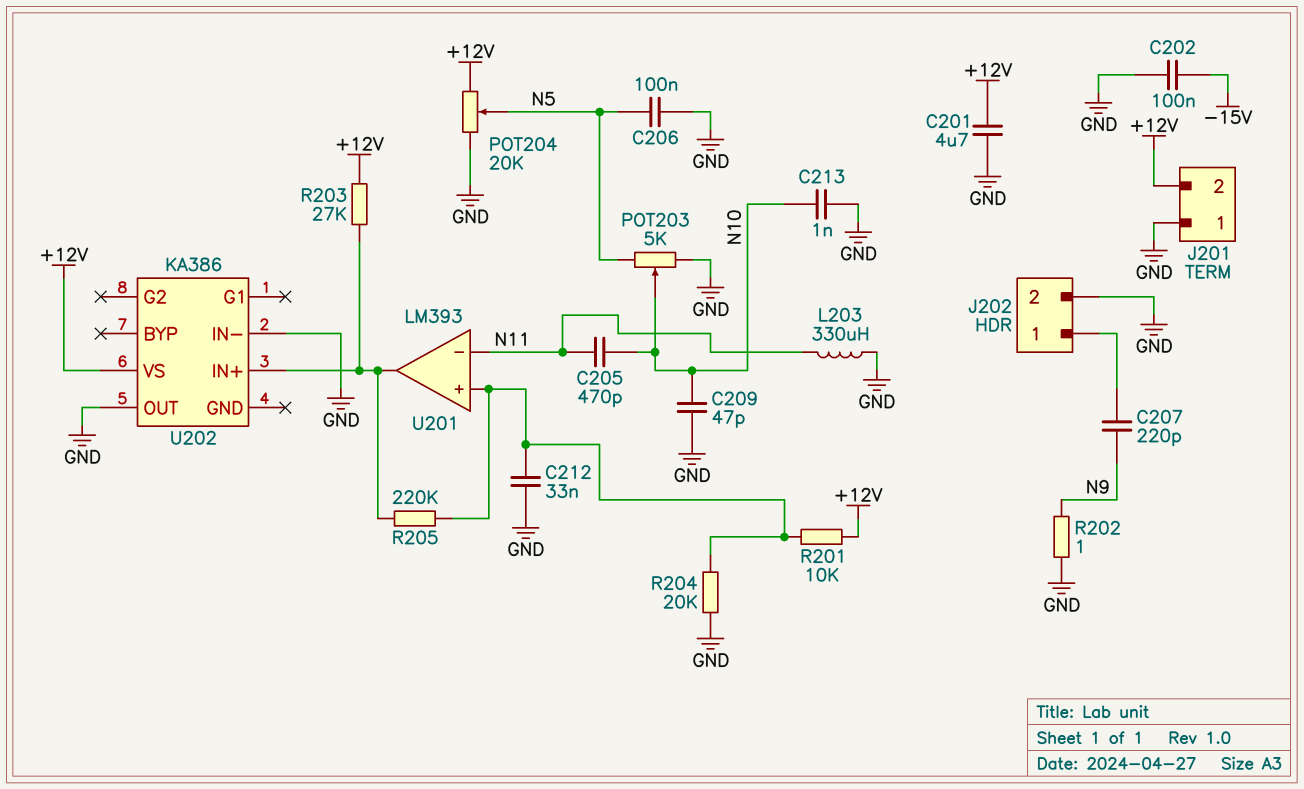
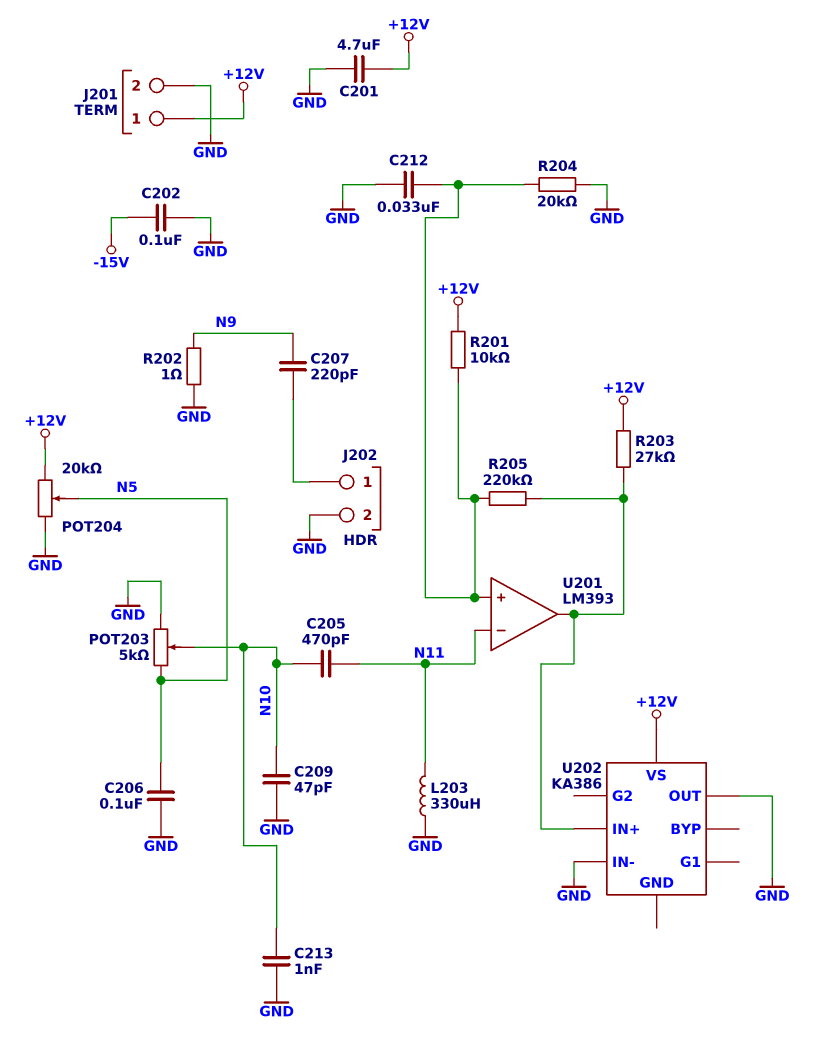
J201 pin 1: GND -> +12V
J201 pin 2: +12V -> GND

